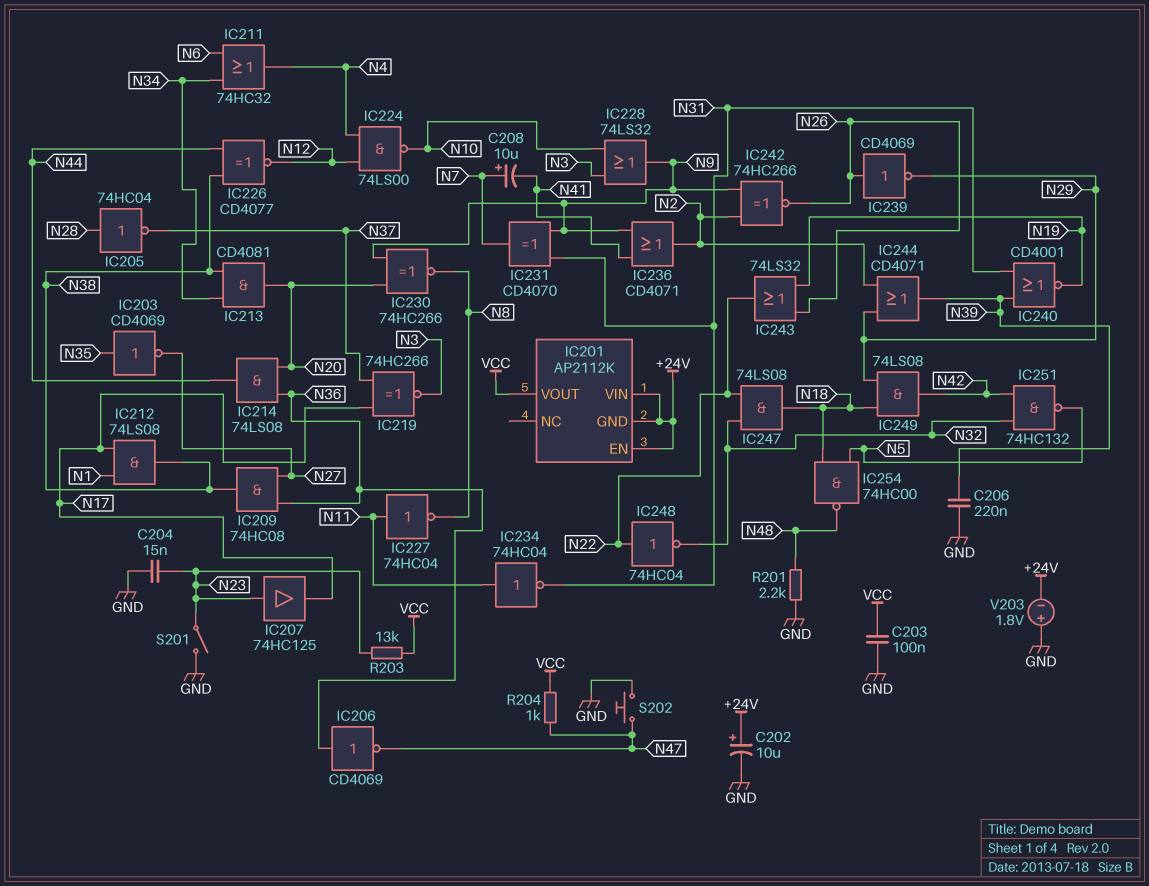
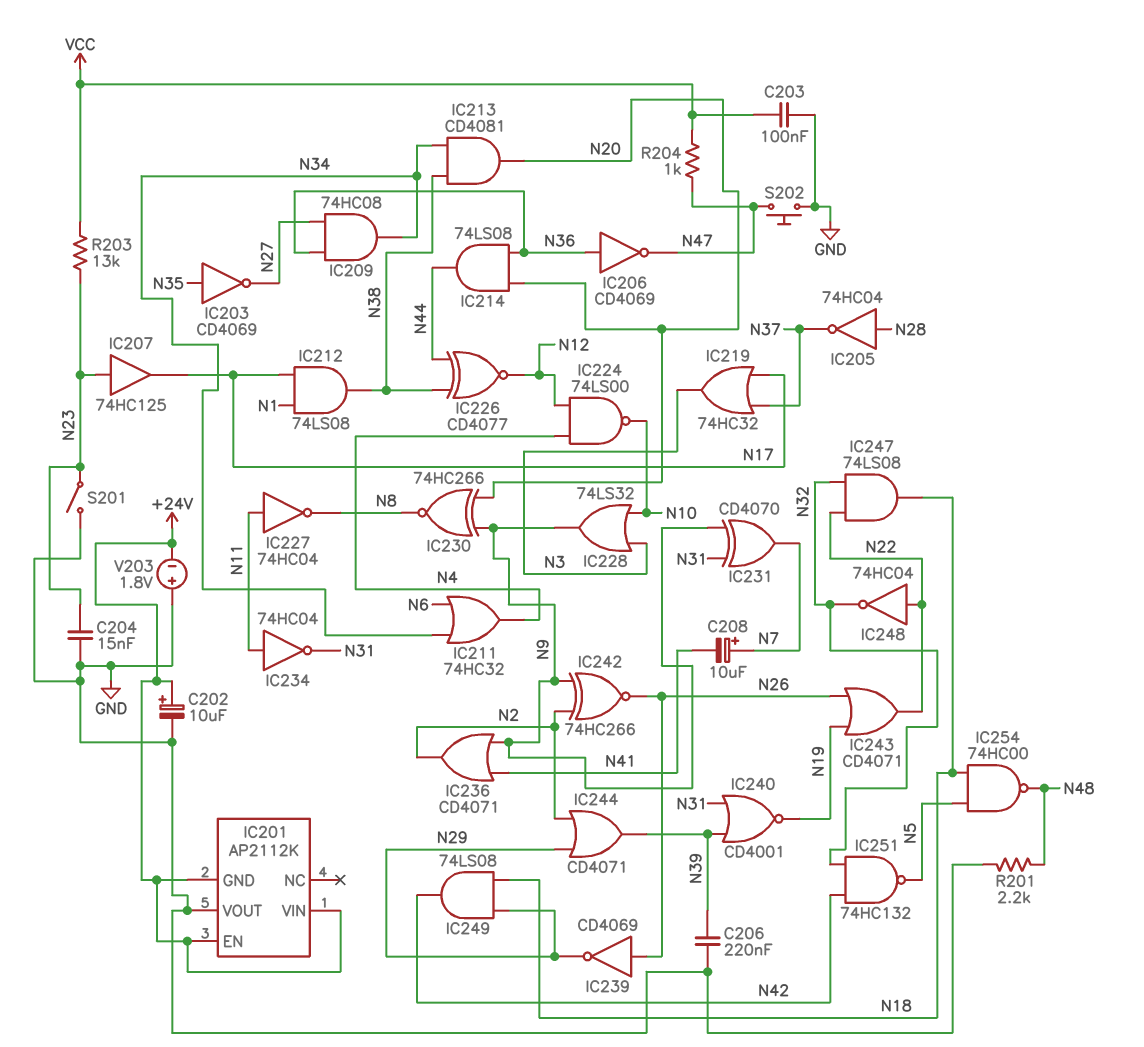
IC201 pin VOUT: VCC -> GND
IC209: AND 74HC08 (in N27, in N36, out N38) -> AND 74HC08 (in N27, in N36, out N34)
IC219: XNOR 74HC266 (in N17, in N37, out N3) -> OR 74HC32 (in N17, in N37, out N3)
IC243: OR 74LS32 (in N19, in N26, out N22) -> OR CD4071 (in N19, in N26, out N22)

